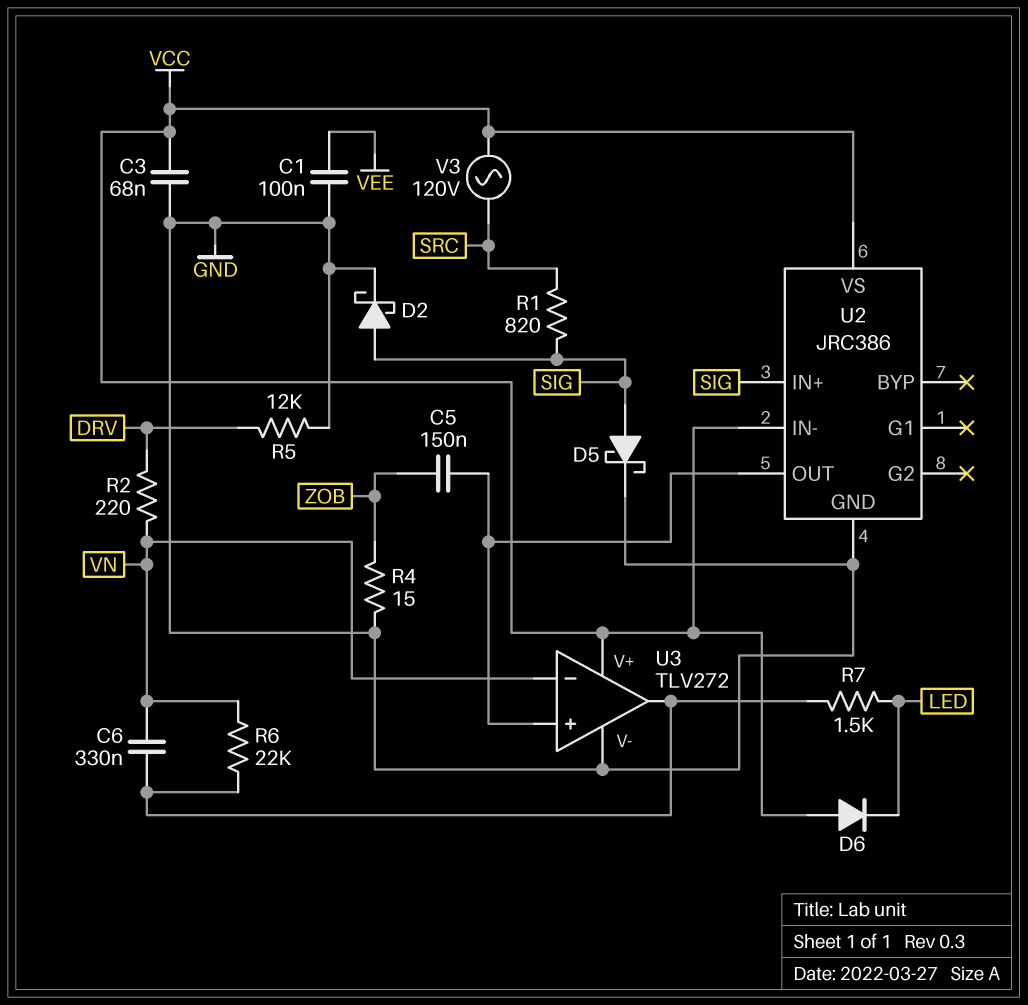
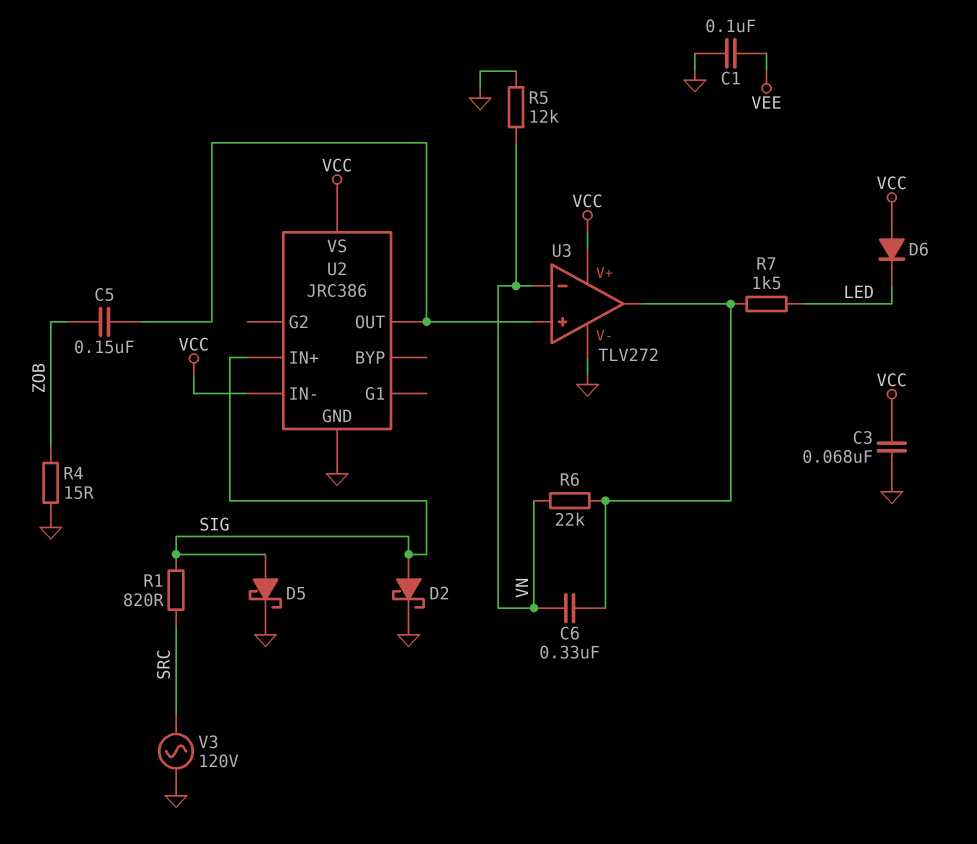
R2: 220 (DRV, VN) -> none
R5: 12k (DRV, GND) -> 12k (GND, VN)
V3: AC 120V (SRC, VCC) -> AC 120V (GND, SRC)

